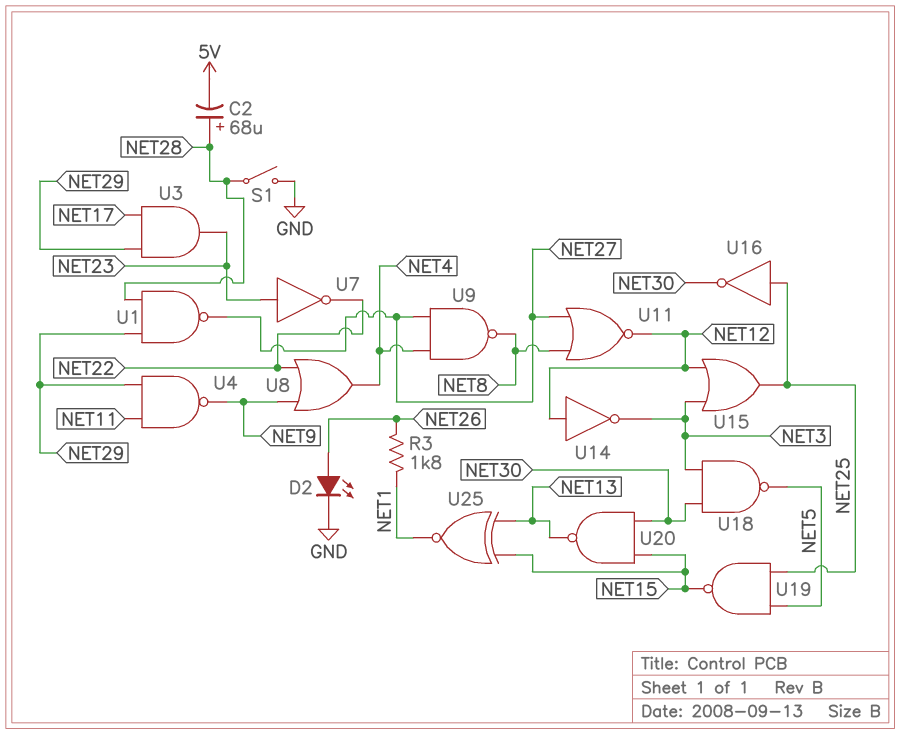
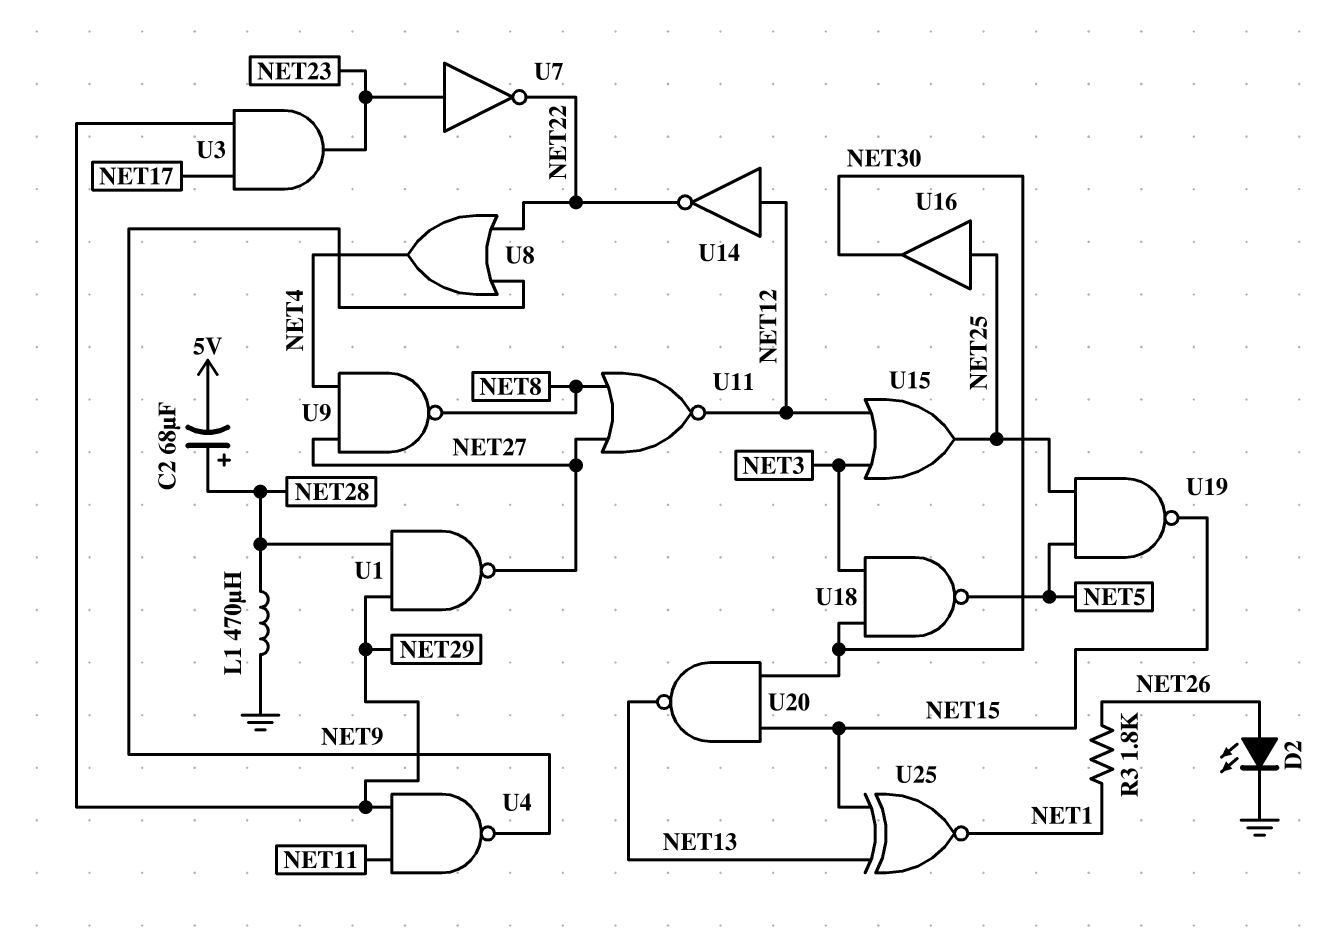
L1: none -> 470uH (GND, NET28)
S1: switch (GND, NET28) -> none
U14: NOT (in NET12, out NET3) -> NOT (in NET12, out NET22)
U16: NOT (in NET25, out NET30) -> buffer (in NET25, out NET30)

